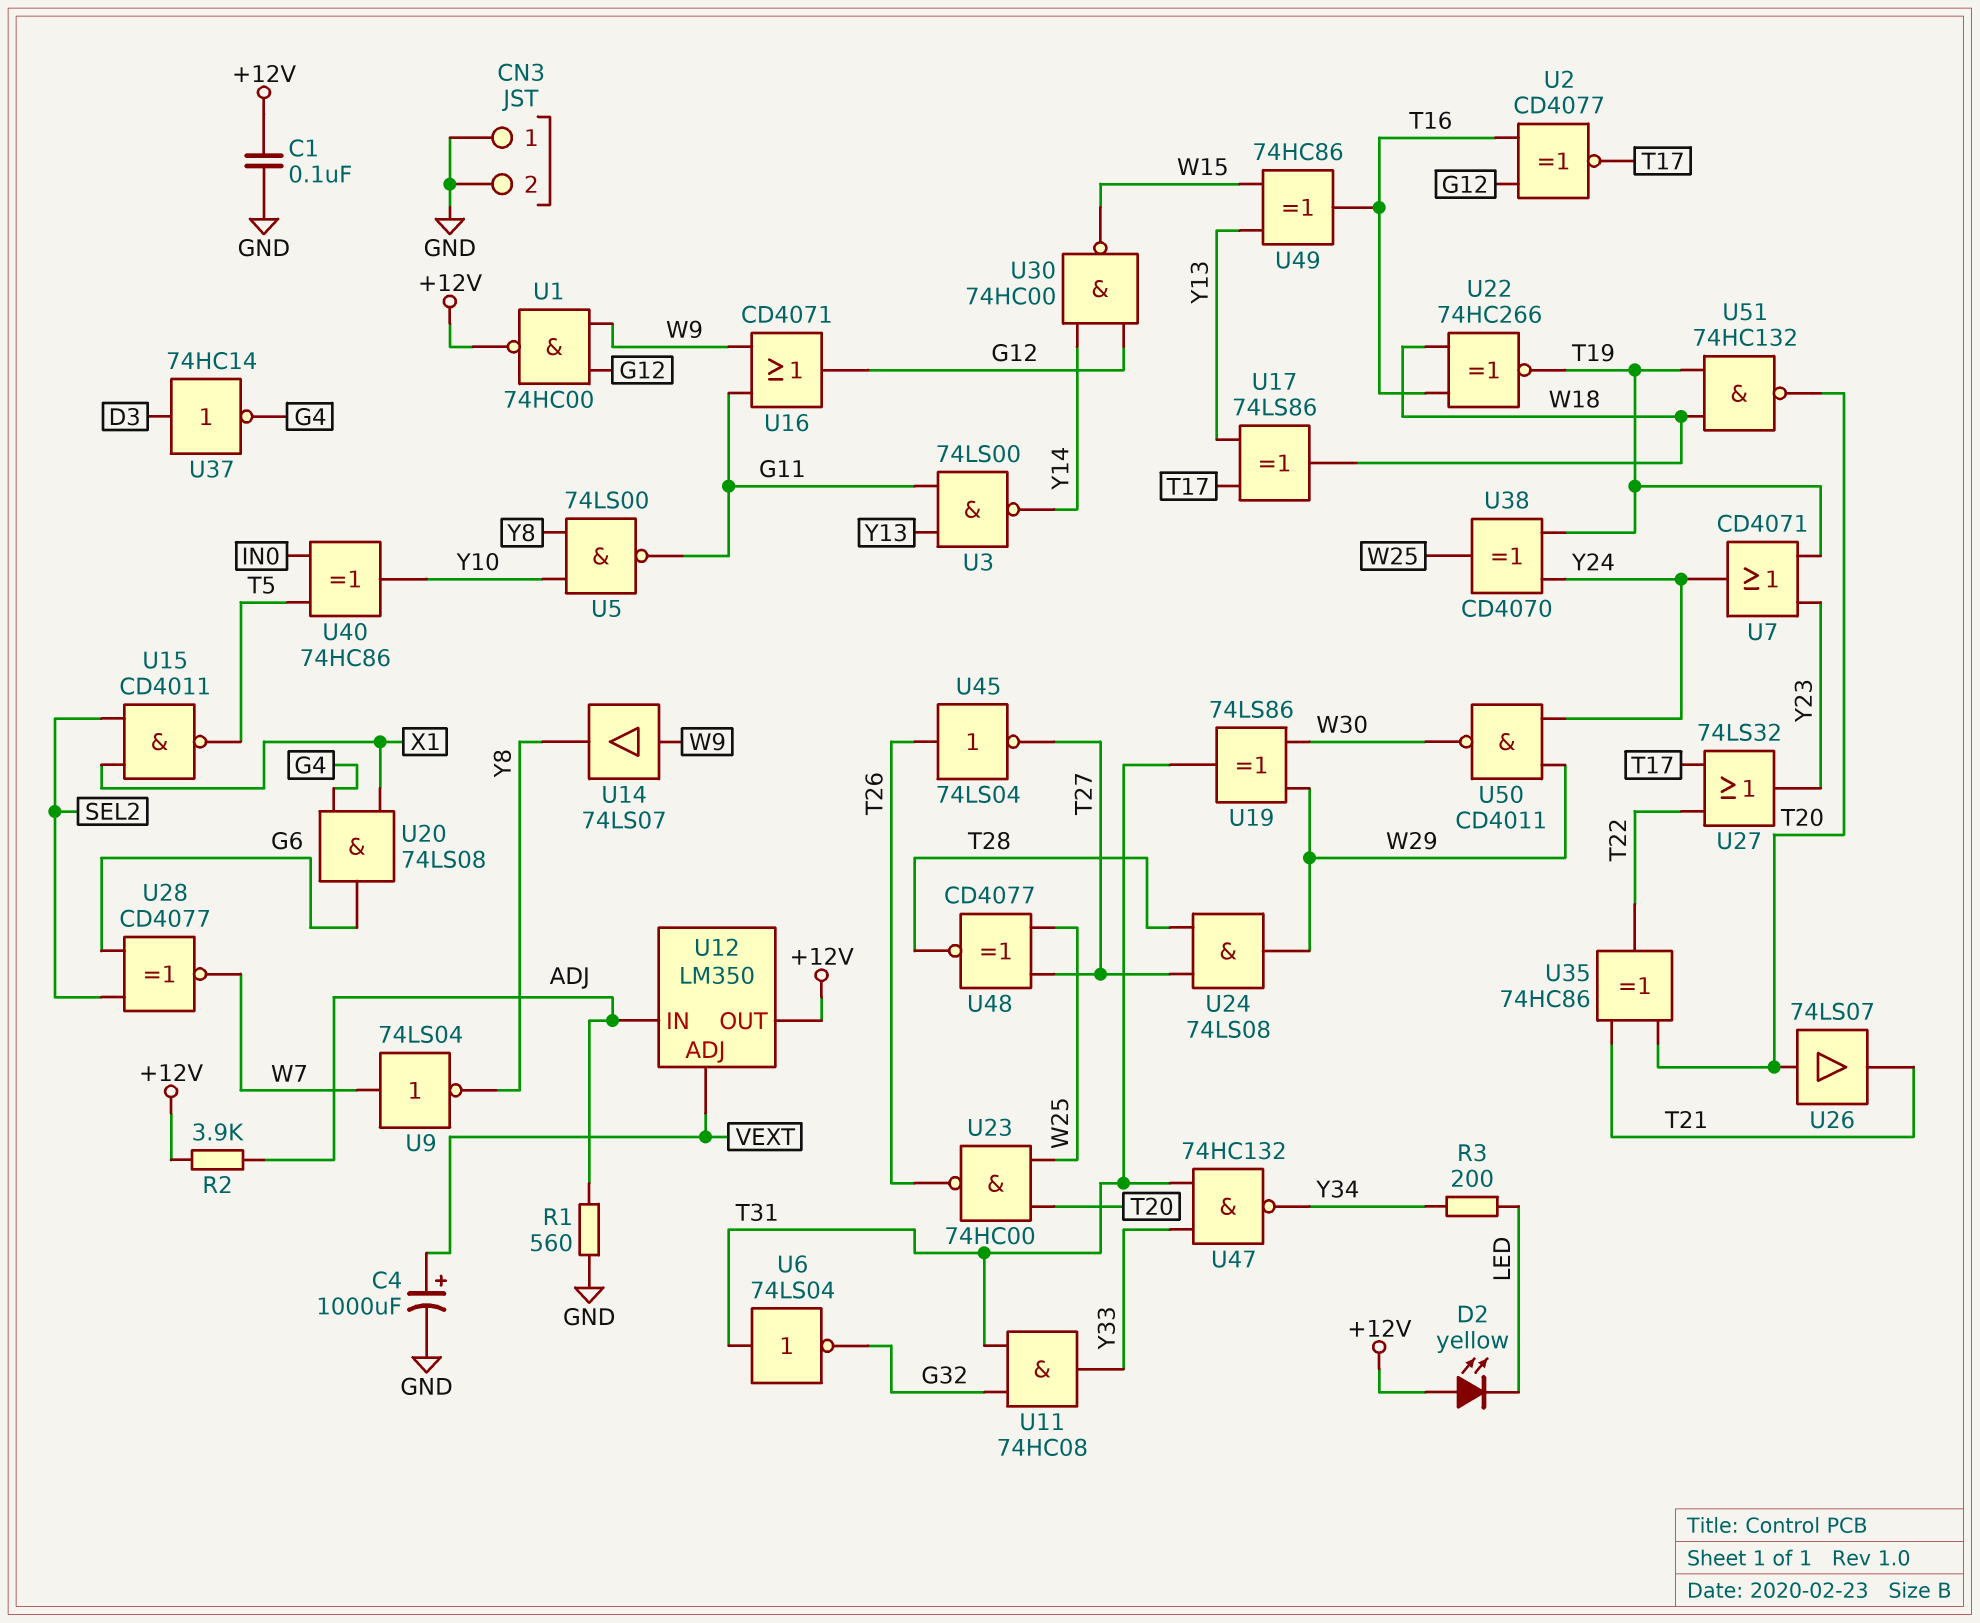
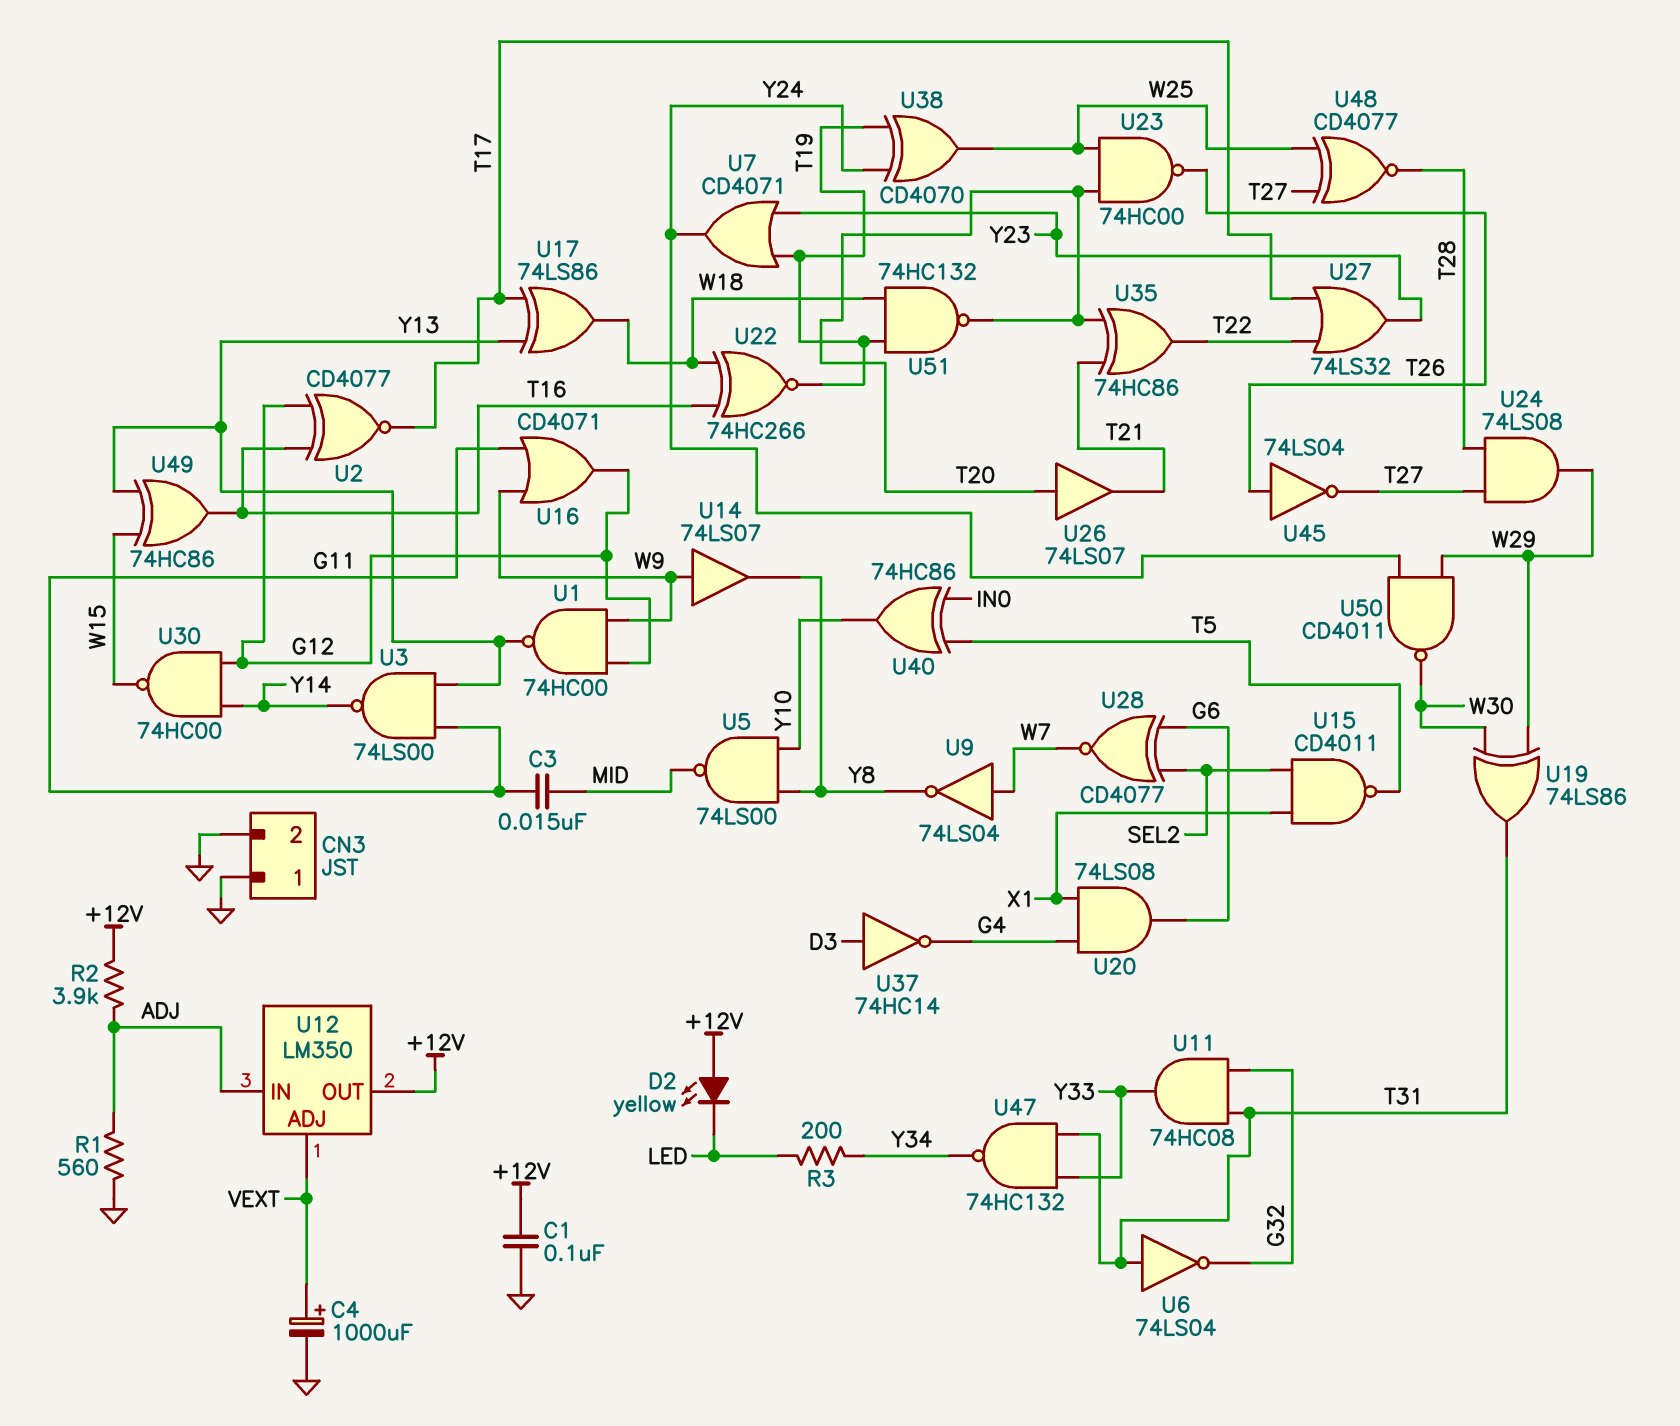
C3: none -> 15nF (G11, MID)
U1: NAND 74HC00 (in G12, in W9, out +12V) -> NAND 74HC00 (in G12, in W9, out Y13)
U5: NAND 74LS00 (in Y8, in Y10, out G11) -> NAND 74LS00 (in Y8, in Y10, out MID)

